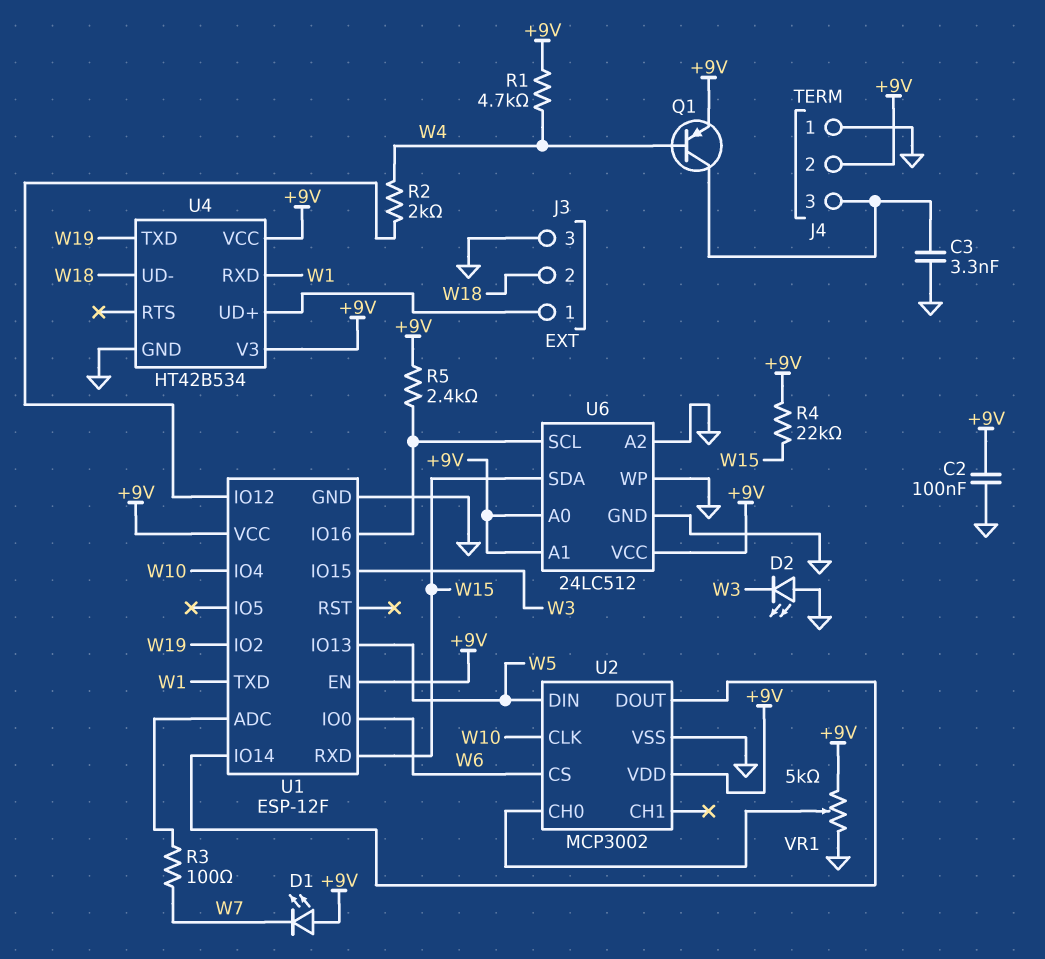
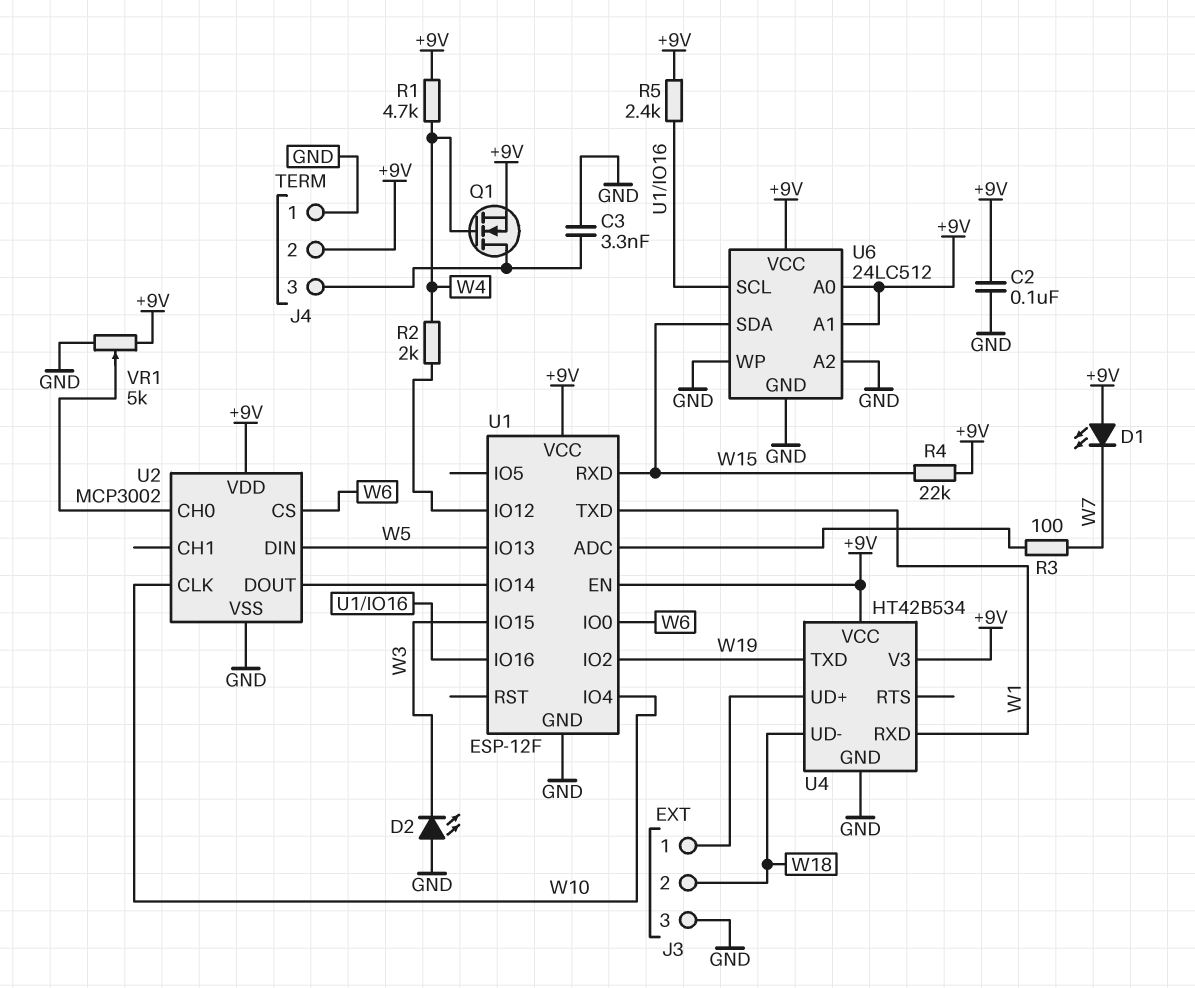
Q1: PNP (B W4, C J4/3, E +9V) -> NMOS (G W4, D J4/3, S +9V)

